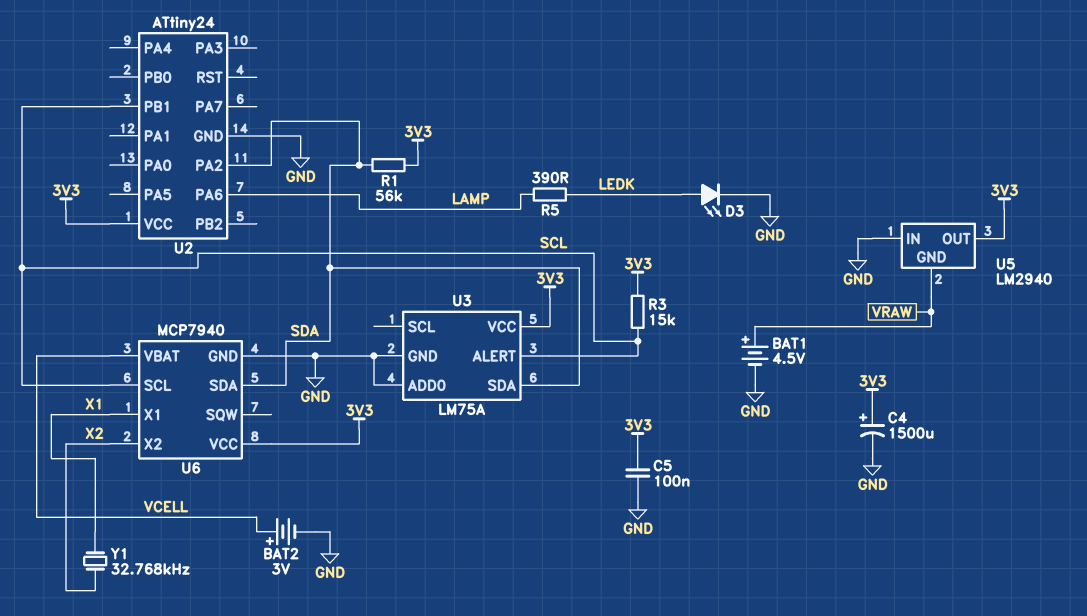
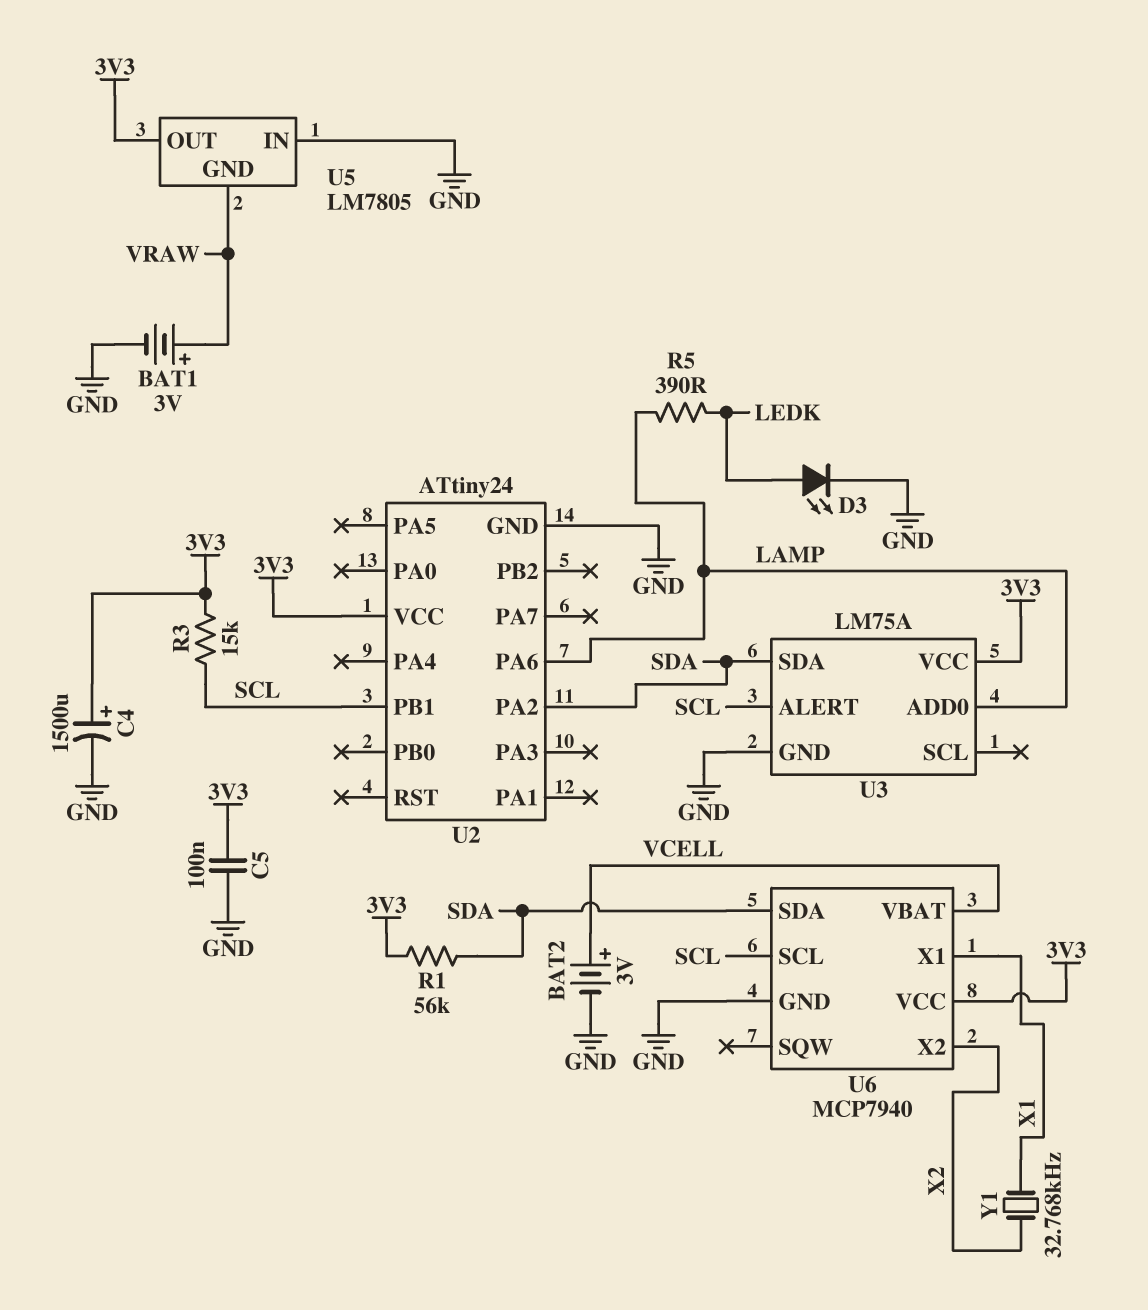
BAT1: 4.5V (plus VRAW, minus GND) -> 3V (plus VRAW, minus GND)
U3 pin ADD0: GND -> LAMP
U5: LM2940 -> LM7805

